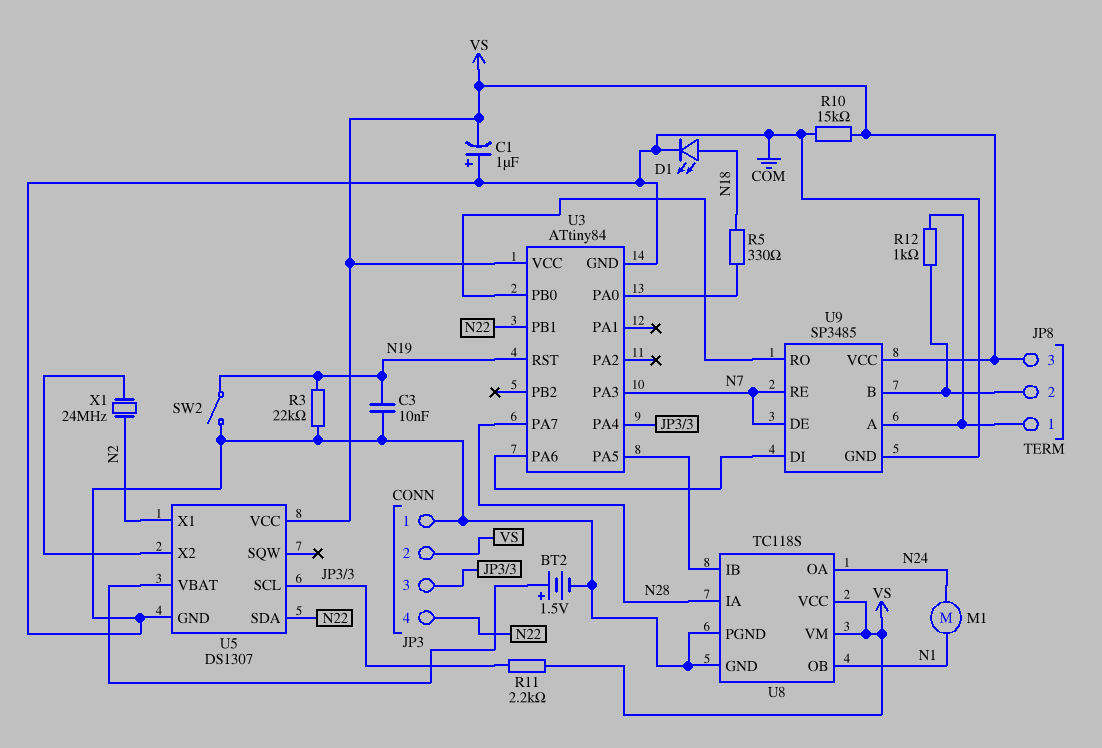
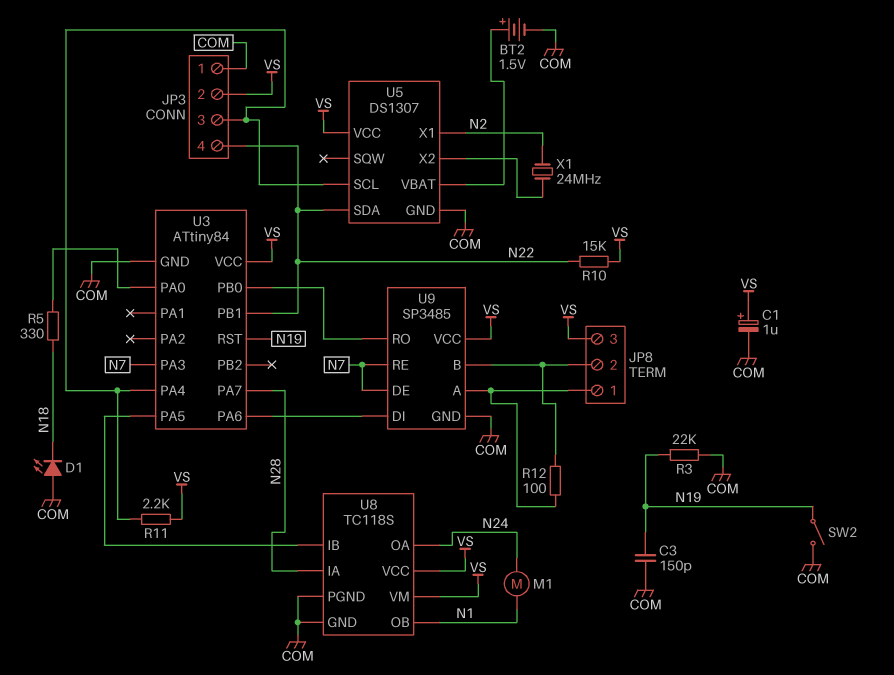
C1: 1uF (plus COM, minus VS) -> 1uF (plus VS, minus COM)
C3: 10nF (COM, N19) -> 150pF (COM, N19)
D1: LED (A N18, K COM) -> LED (A COM, K N18)
R10: 15k (COM, VS) -> 15k (N22, VS)
R12: 1k (JP8/1, JP8/2) -> 100 (JP8/1, JP8/2)

